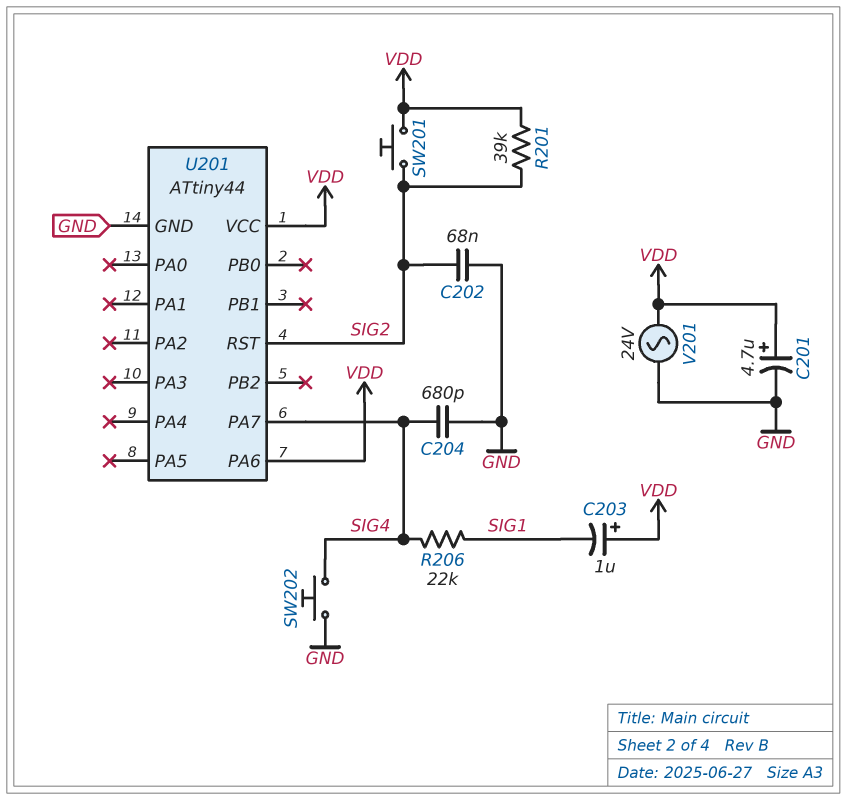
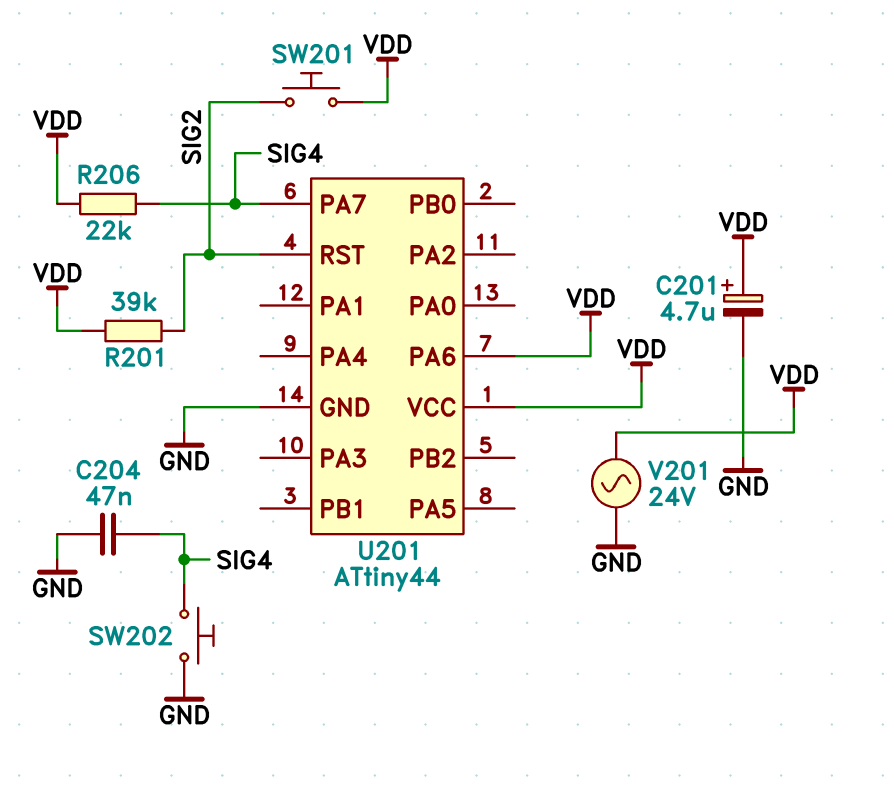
C202: 68nF (GND, SIG2) -> none
C203: 1uF (plus VDD, minus SIG1) -> none
C204: 680pF (GND, SIG4) -> 47nF (GND, SIG4)
R206: 22k (SIG1, SIG4) -> 22k (SIG4, VDD)

